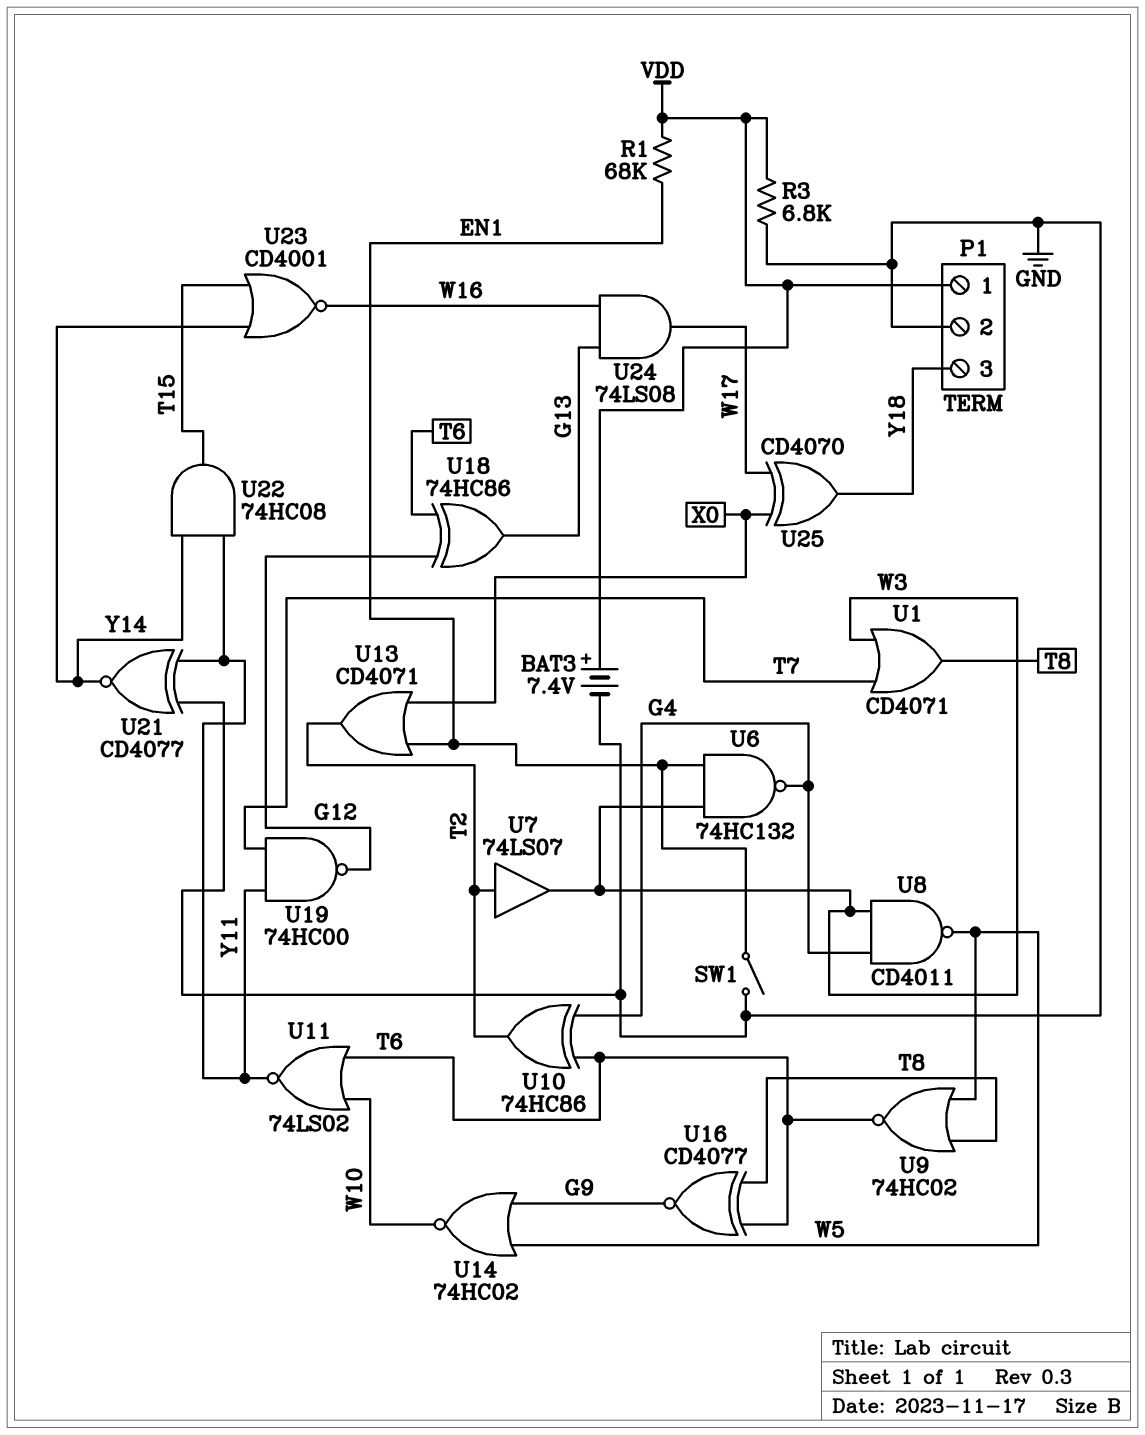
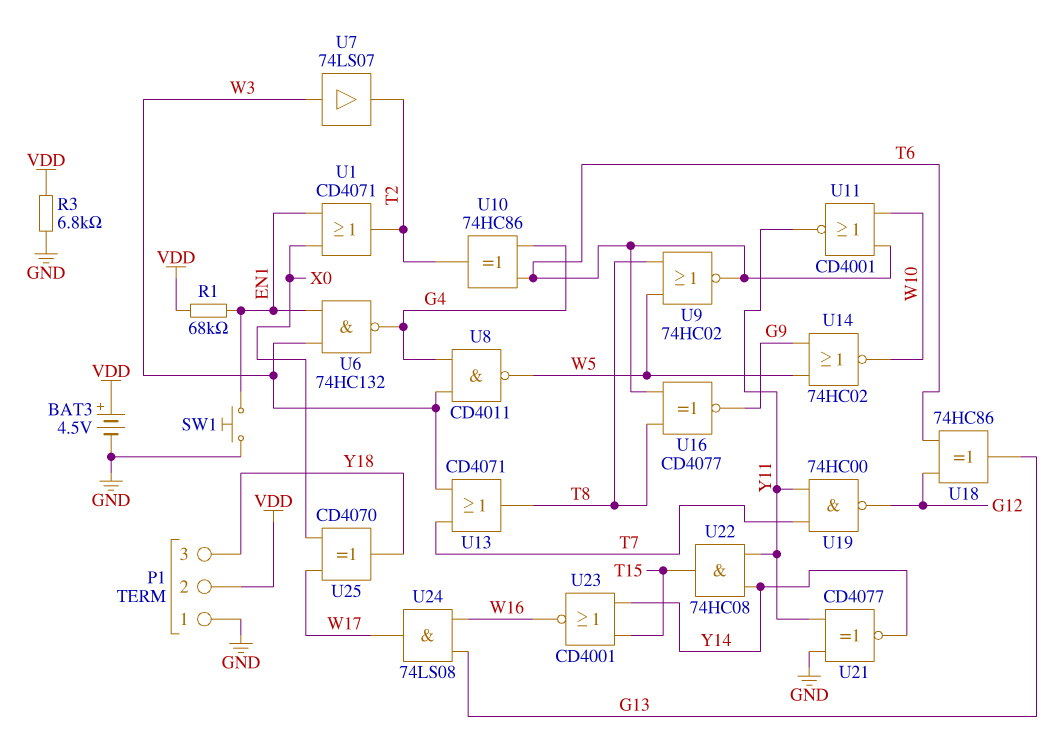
BAT3: 7.4V (plus VDD, minus GND) -> 4.5V (plus VDD, minus GND)
P1 pin 1: VDD -> GND
P1 pin 2: GND -> VDD
SW1: switch (EN1, GND) -> button (EN1, GND)
U1: OR CD4071 (in T7, in W3, out T8) -> OR CD4071 (in EN1, in X0, out T2)
U7: buffer 74LS07 (in T2, out W3) -> buffer 74LS07 (in W3, out T2)
U11: NOR 74LS02 (in T6, in W10, out Y11) -> NOR CD4001 (in T6, in W10, out Y11)
U13: OR CD4071 (in EN1, in X0, out T2) -> OR CD4071 (in T7, in W3, out T8)

